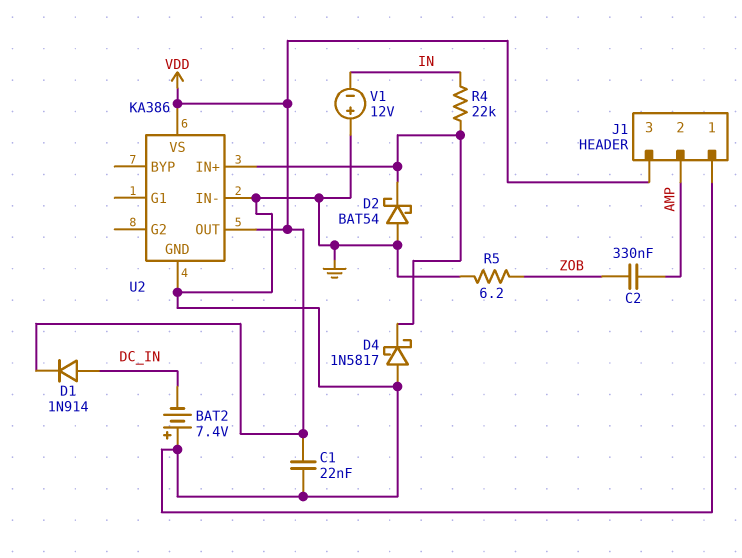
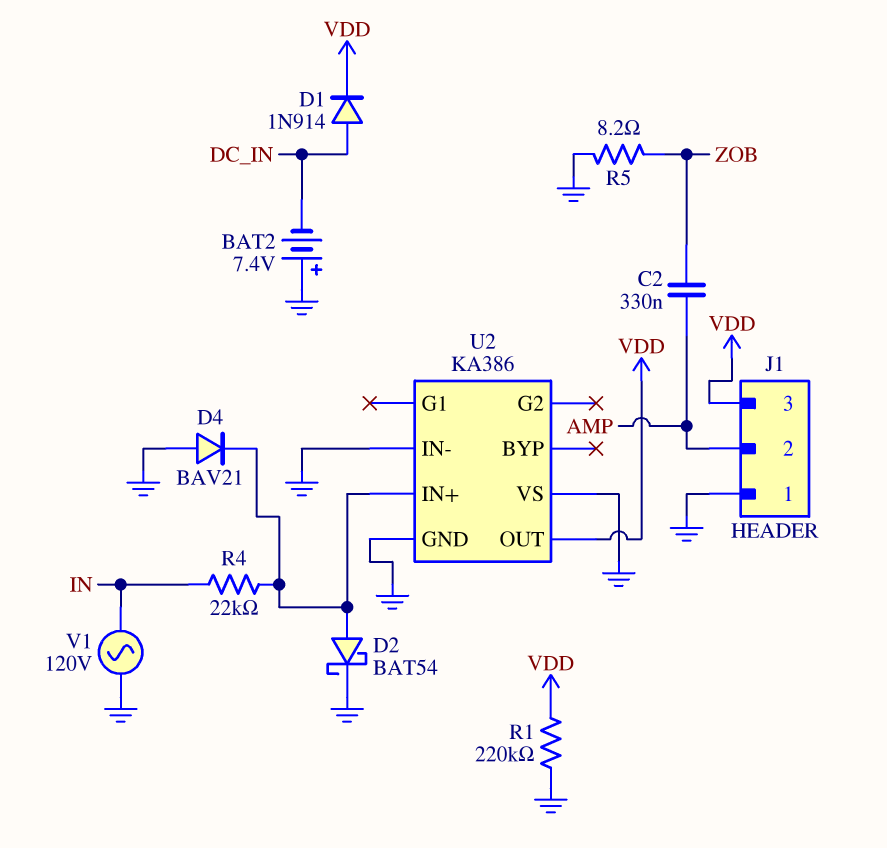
C1: 22nF (GND, VDD) -> none
D2: schottky BAT54 (A GND, K U2/IN+) -> schottky BAT54 (A U2/IN+, K GND)
D4: schottky 1N5817 (A GND, K U2/IN+) -> diode BAV21 (A GND, K U2/IN+)
R1: none -> 220k (GND, VDD)
R5: 6.2 (GND, ZOB) -> 8.2 (GND, ZOB)
U2 pin VS: VDD -> GND
V1: 12V (plus GND, minus IN) -> AC 120V (GND, IN)

